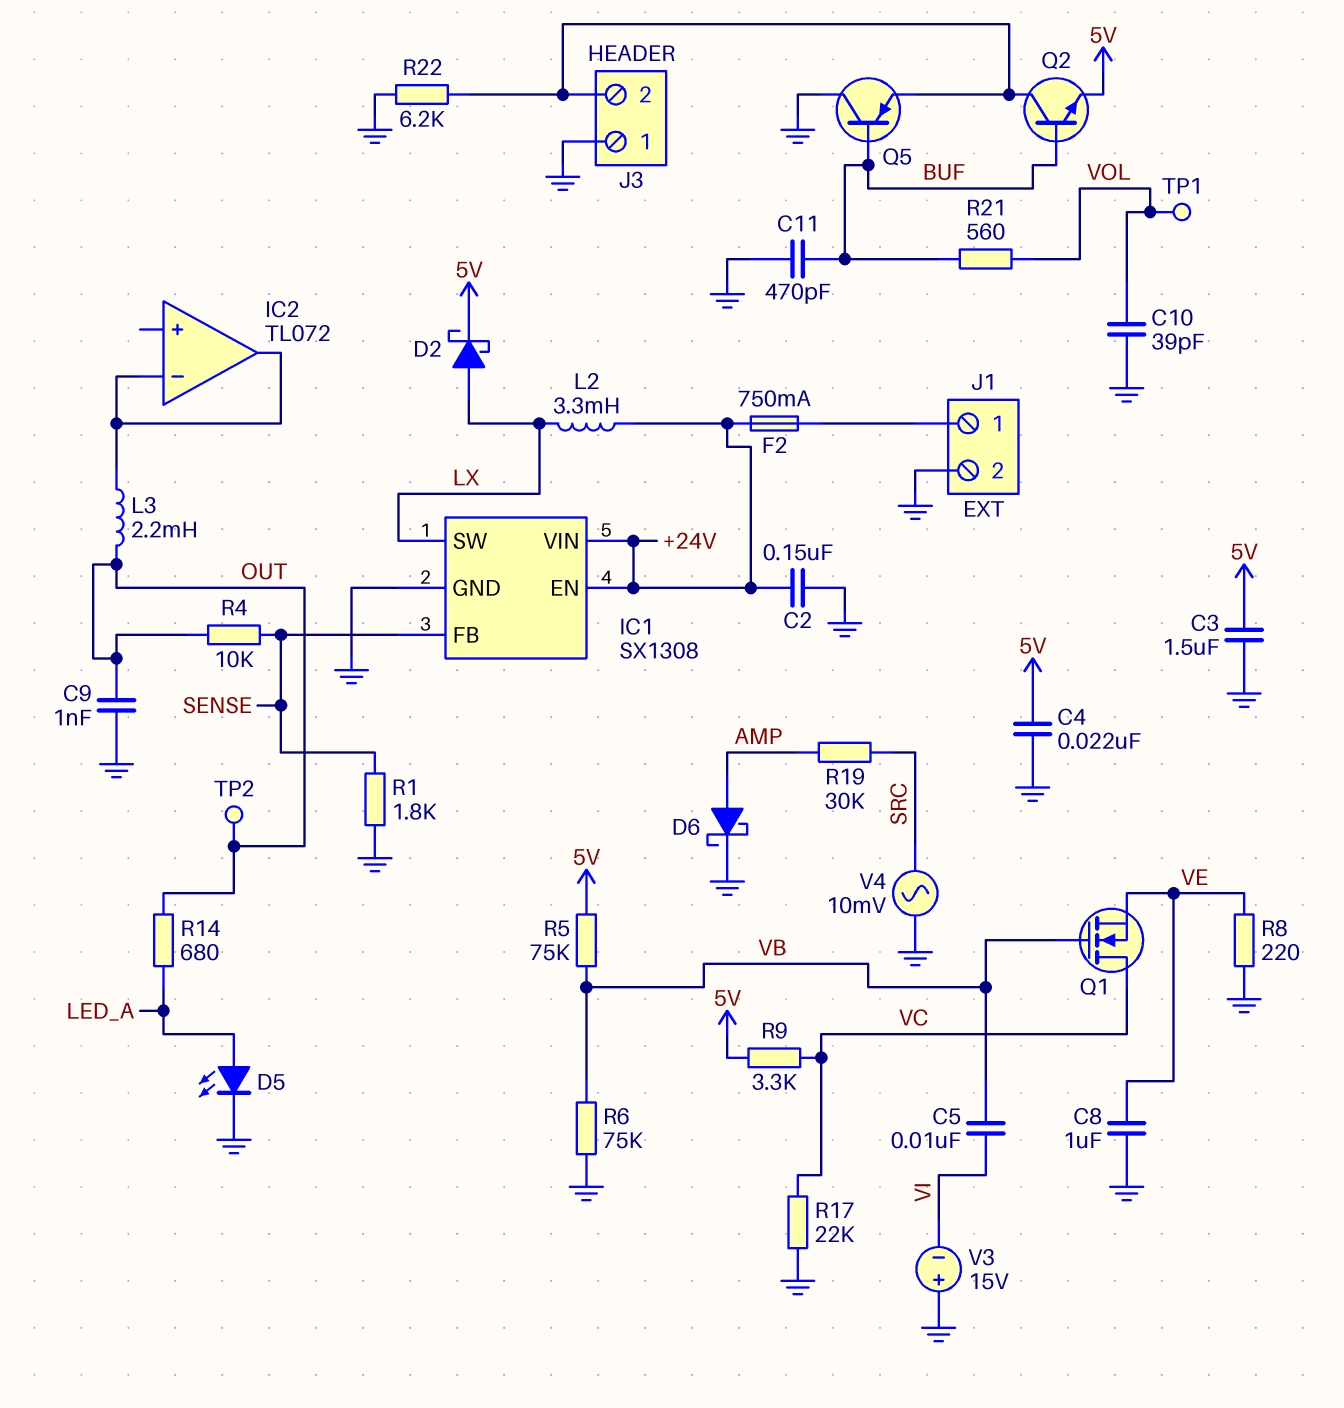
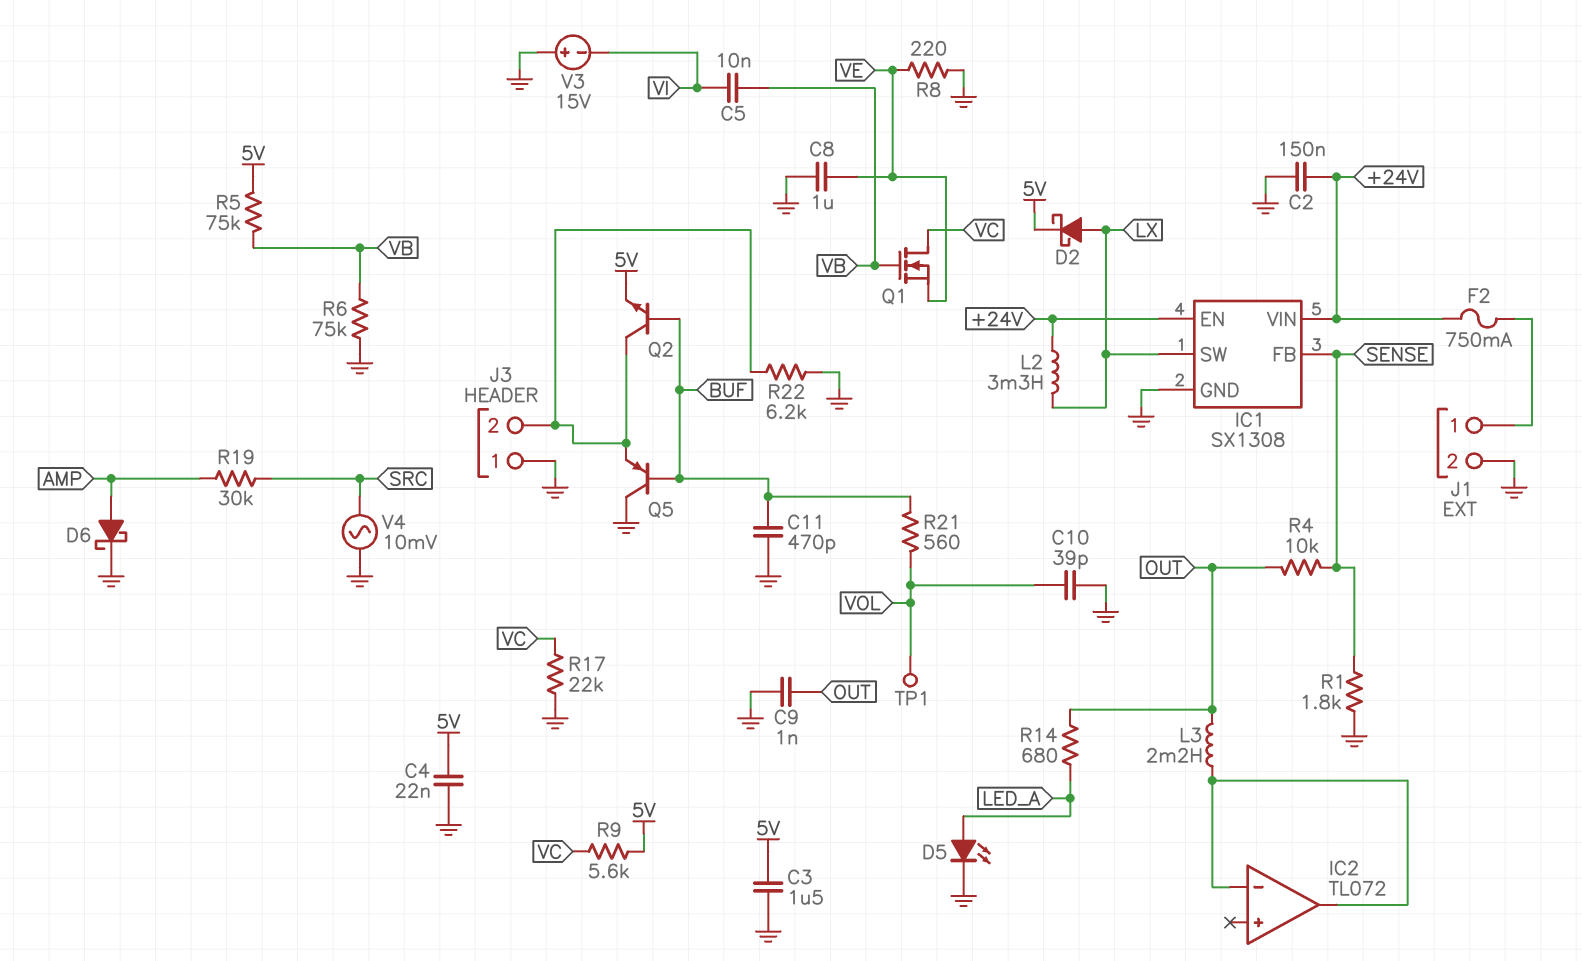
R9: 3.3k (5V, VC) -> 5.6k (5V, VC)
TP2: test point (OUT) -> none

